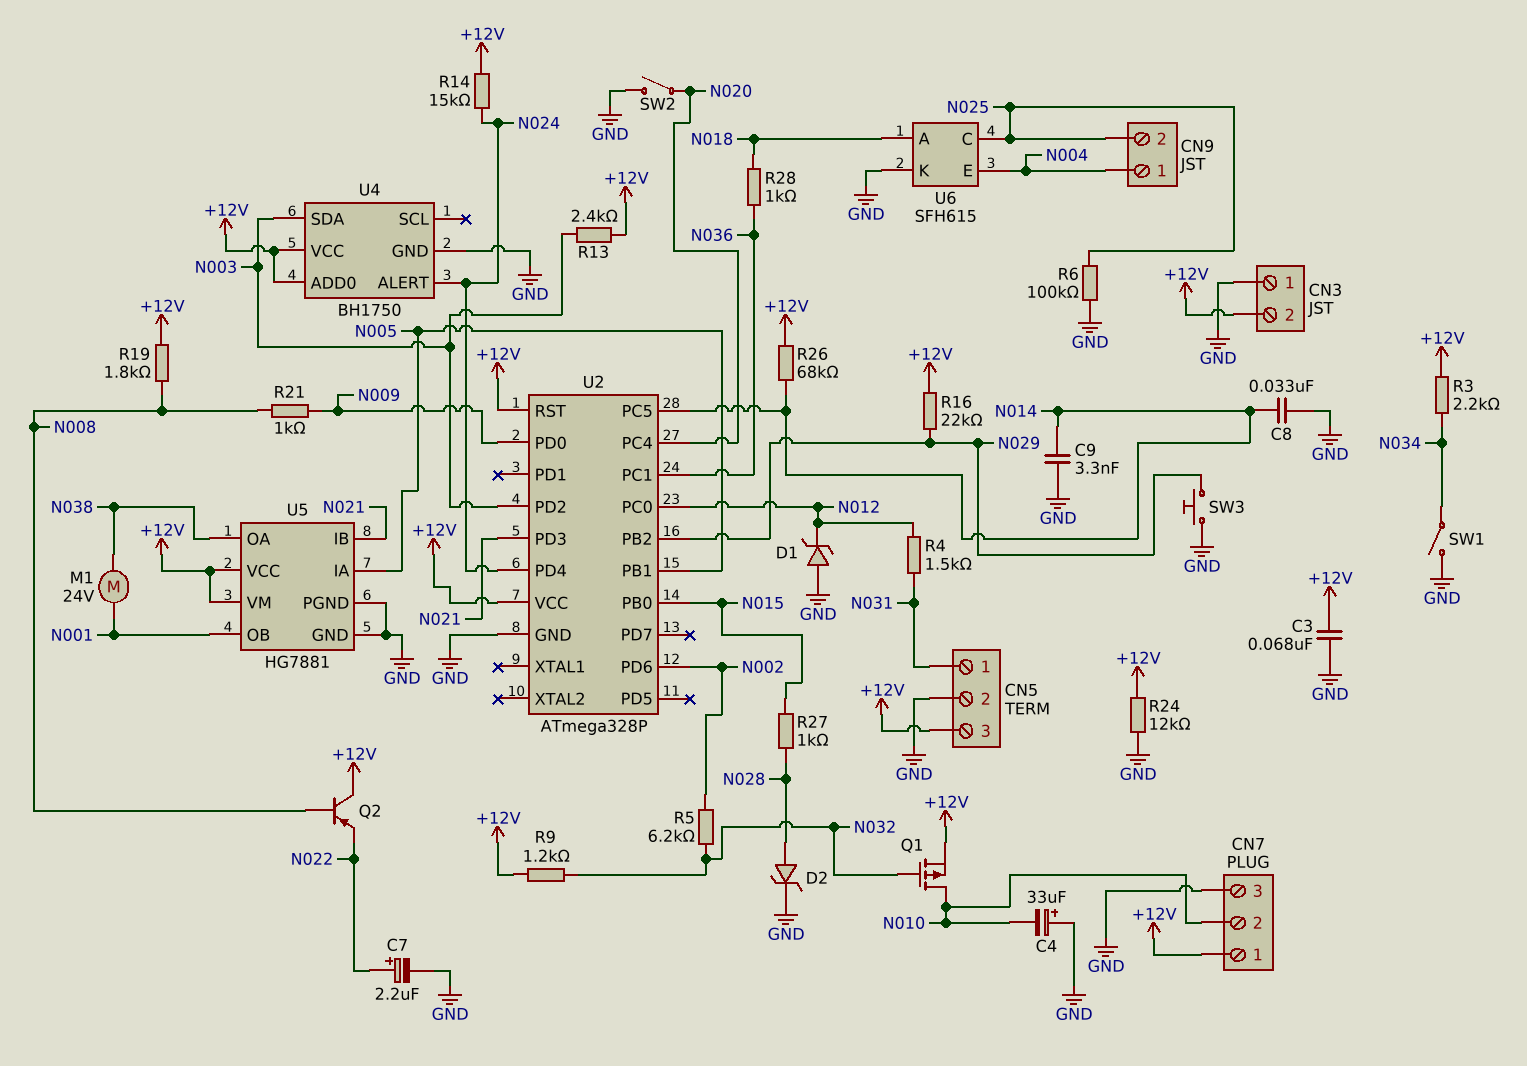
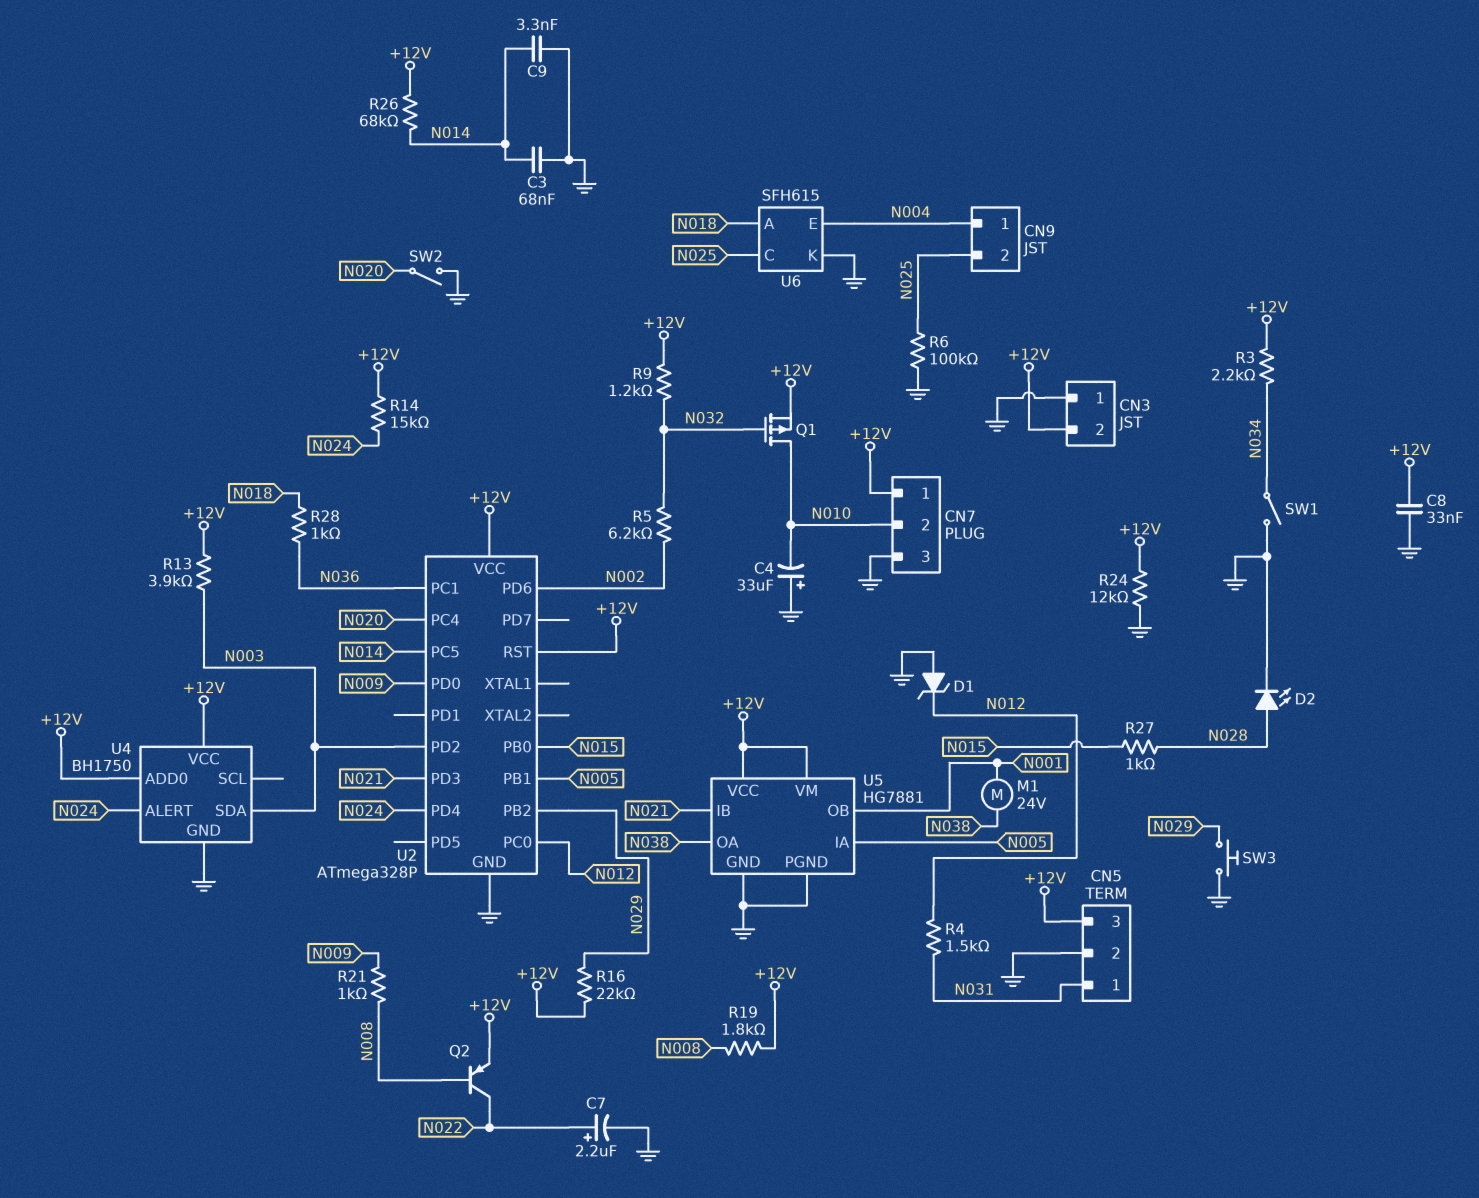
C3: 68nF (+12V, GND) -> 68nF (GND, N014)
C8: 33nF (GND, N014) -> 33nF (+12V, GND)
D2: zener (A N028, K GND) -> LED (A N028, K GND)
Q2: PNP (B N008, C +12V, E N022) -> PNP (B N008, C N022, E +12V)
R13: 2.4k (+12V, N003) -> 3.9k (+12V, N003)

